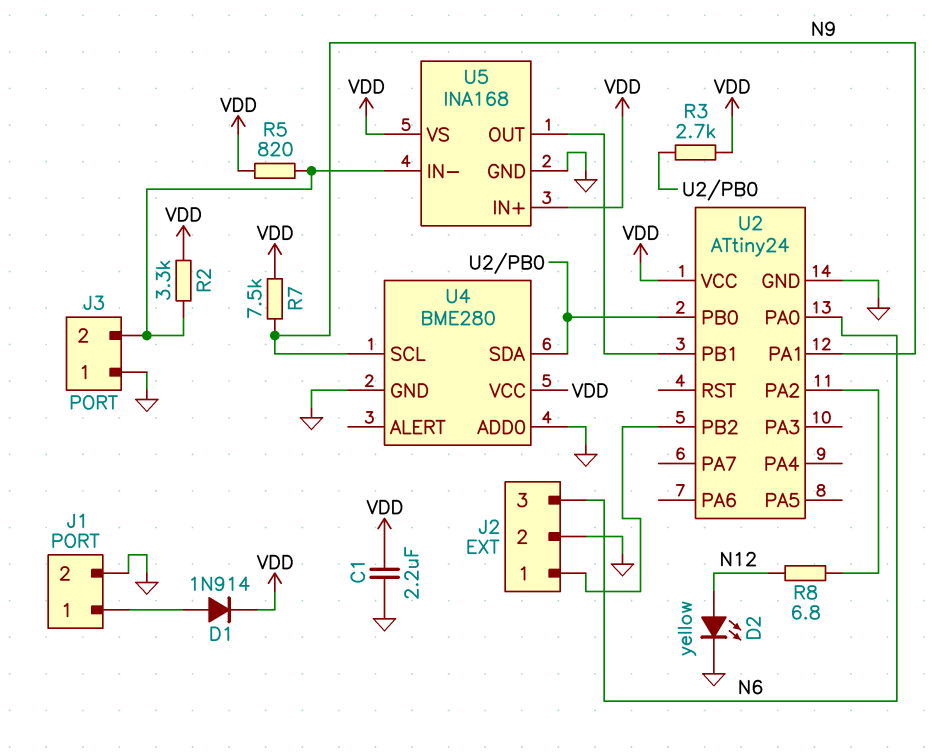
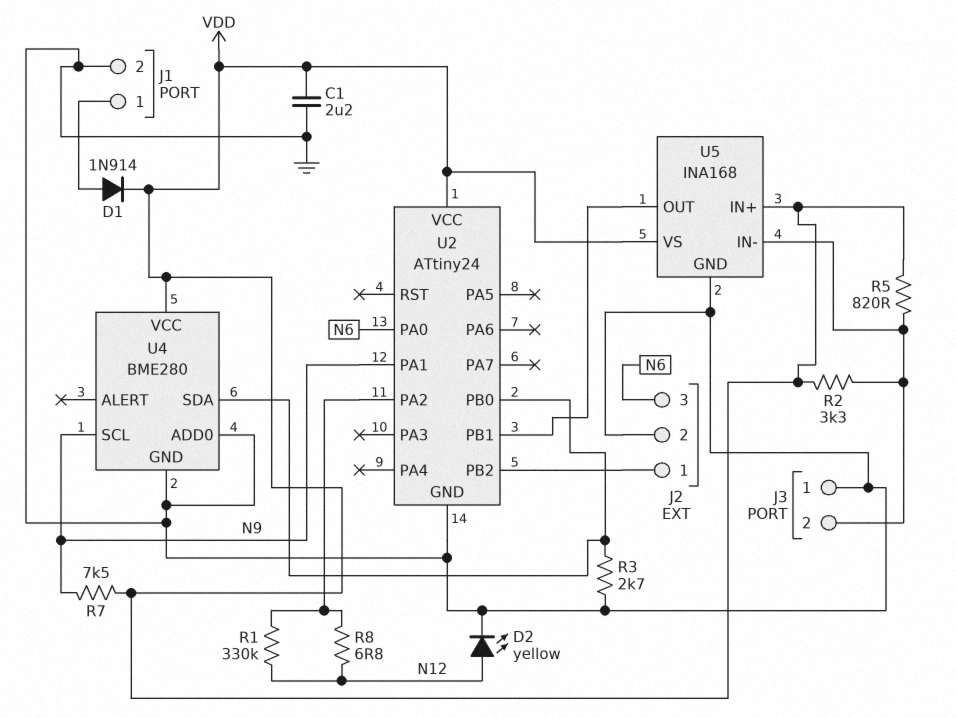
R1: none -> 330k (N12, U2/PA2)
R3: 2.7k (U2/PB0, VDD) -> 2.7k (GND, U2/PB0)

